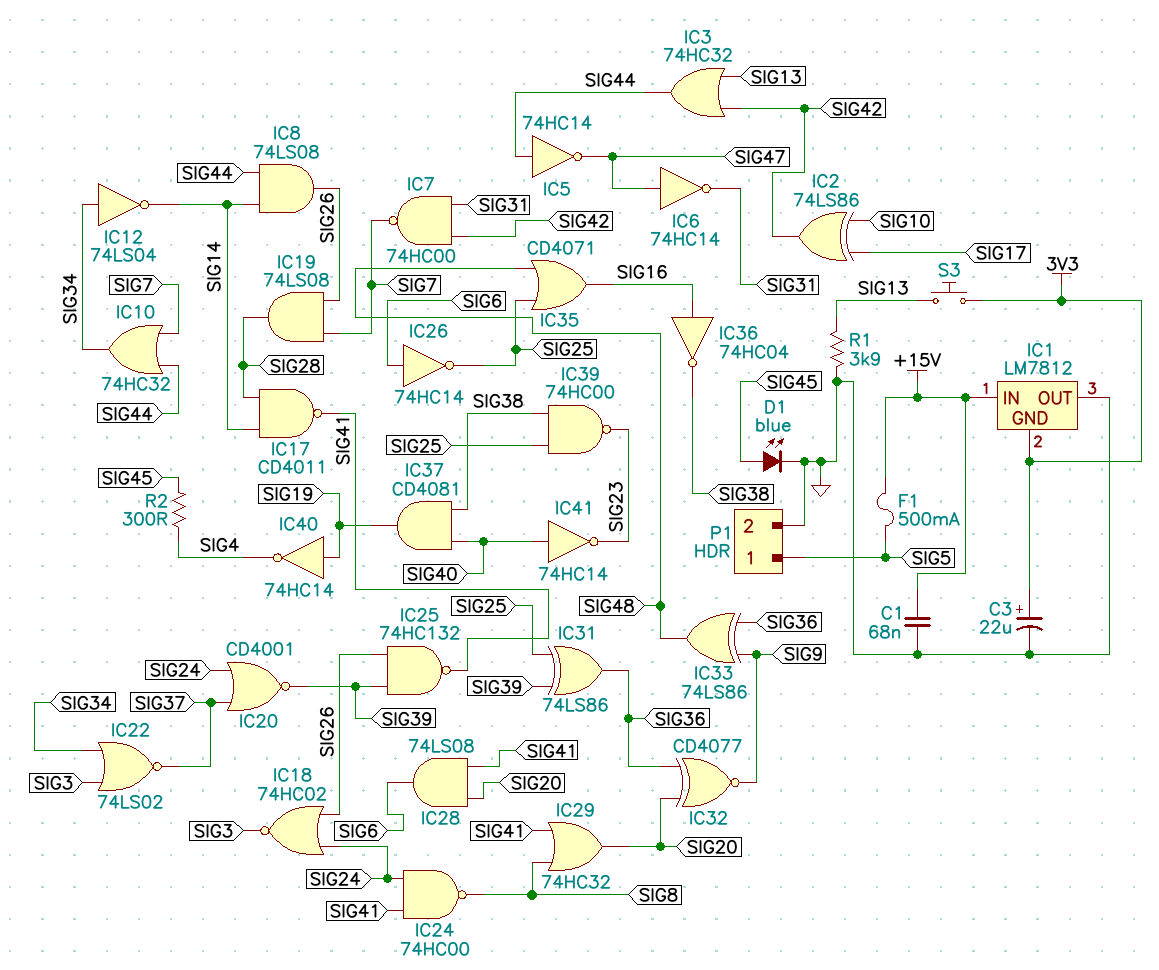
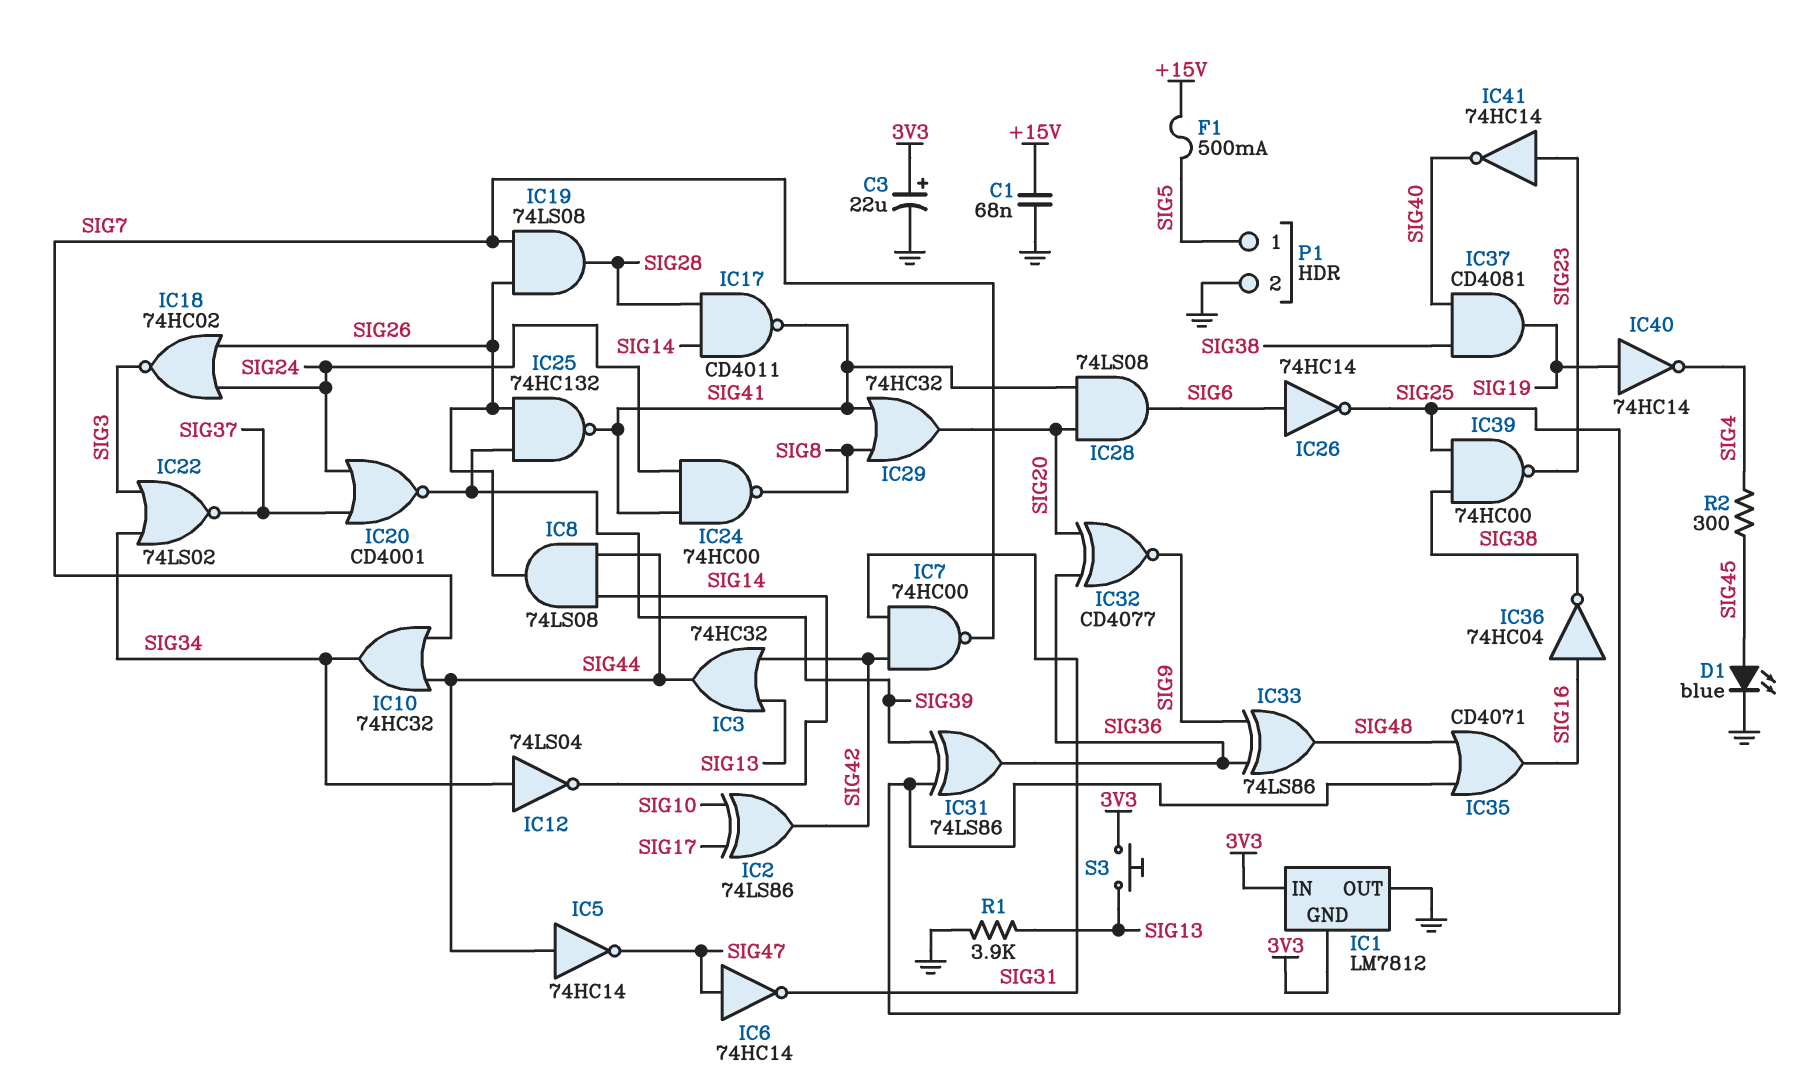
IC1 pin IN: +15V -> 3V3
IC41: NOT 74HC14 (in SIG40, out SIG23) -> NOT 74HC14 (in SIG23, out SIG40)

